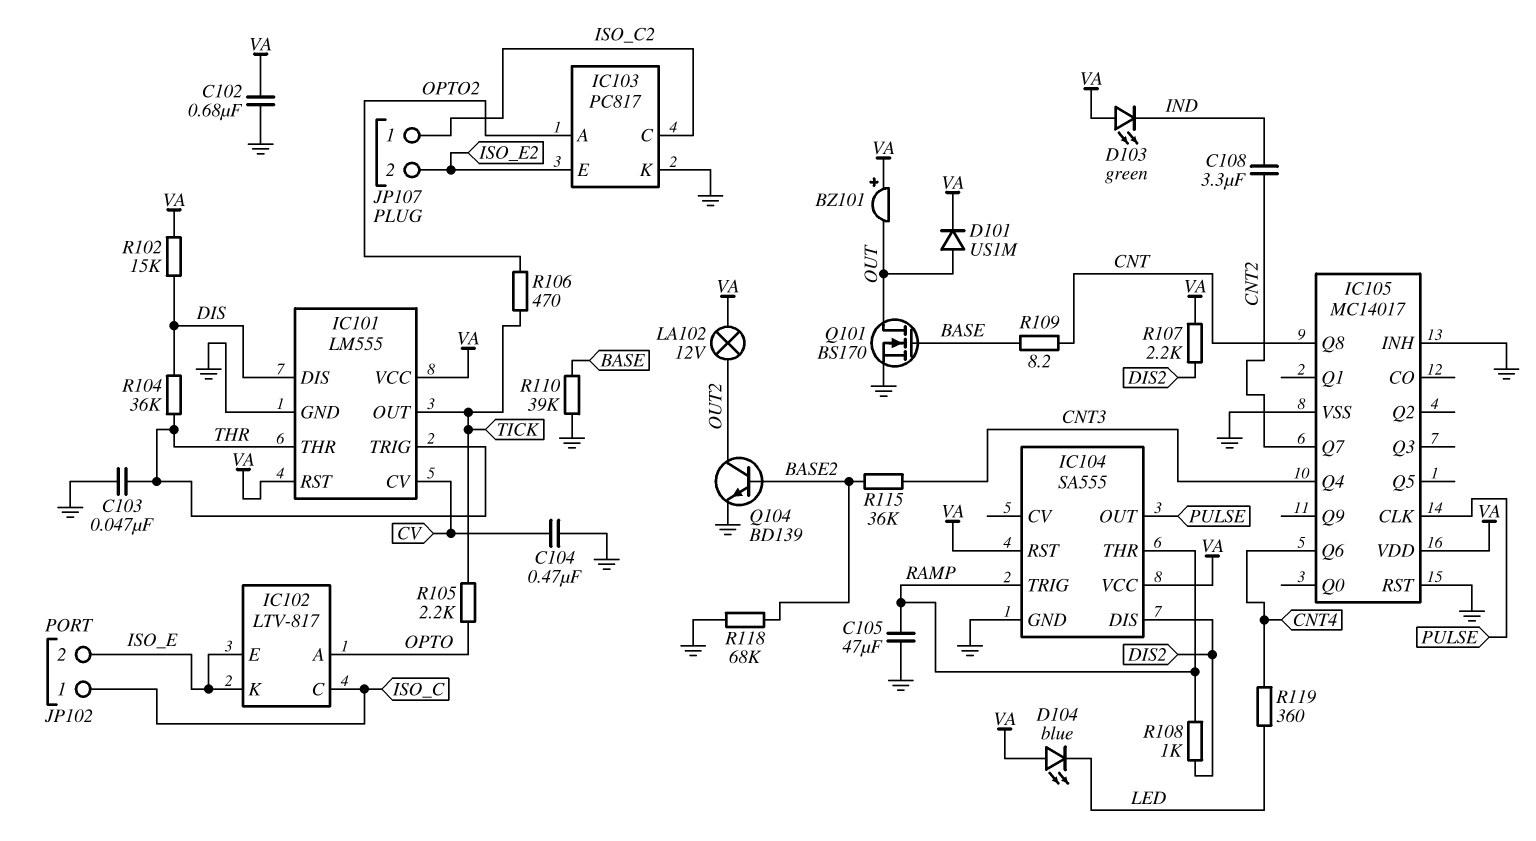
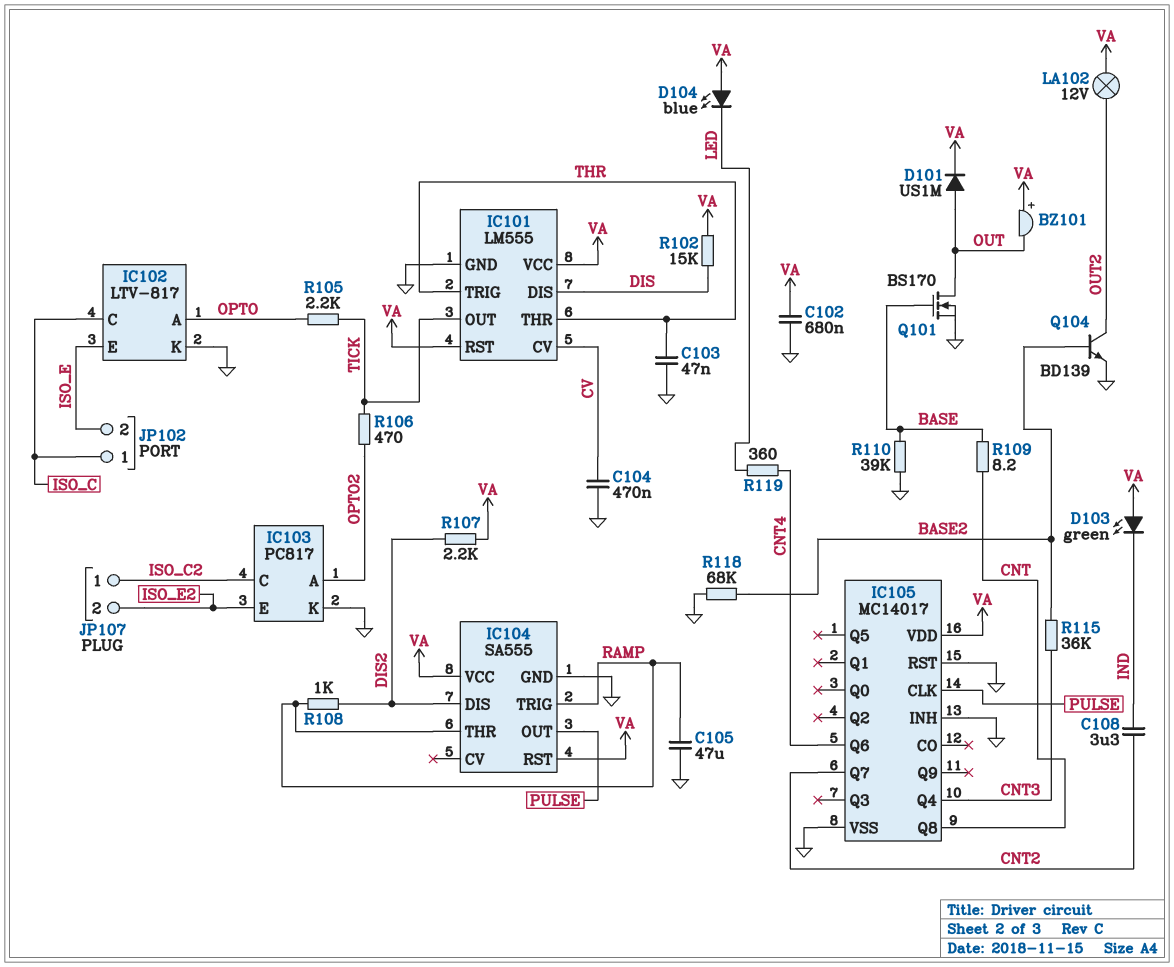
IC102 pin K: ISO_E -> GND
R104: 36k (DIS, THR) -> none

